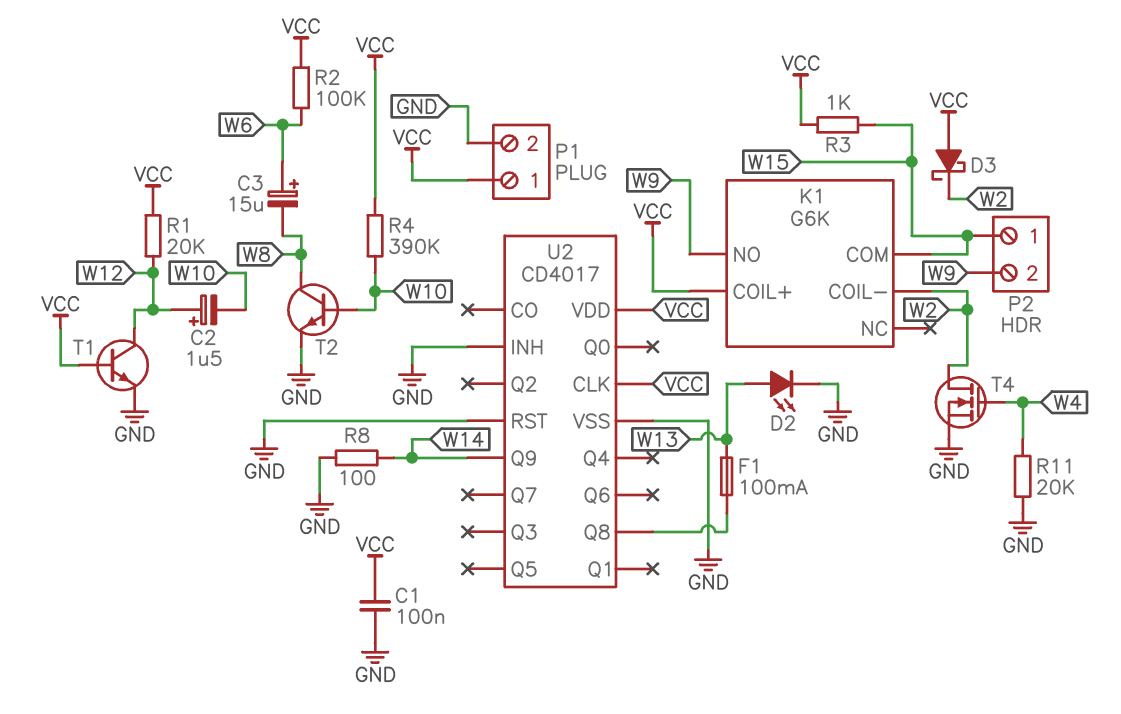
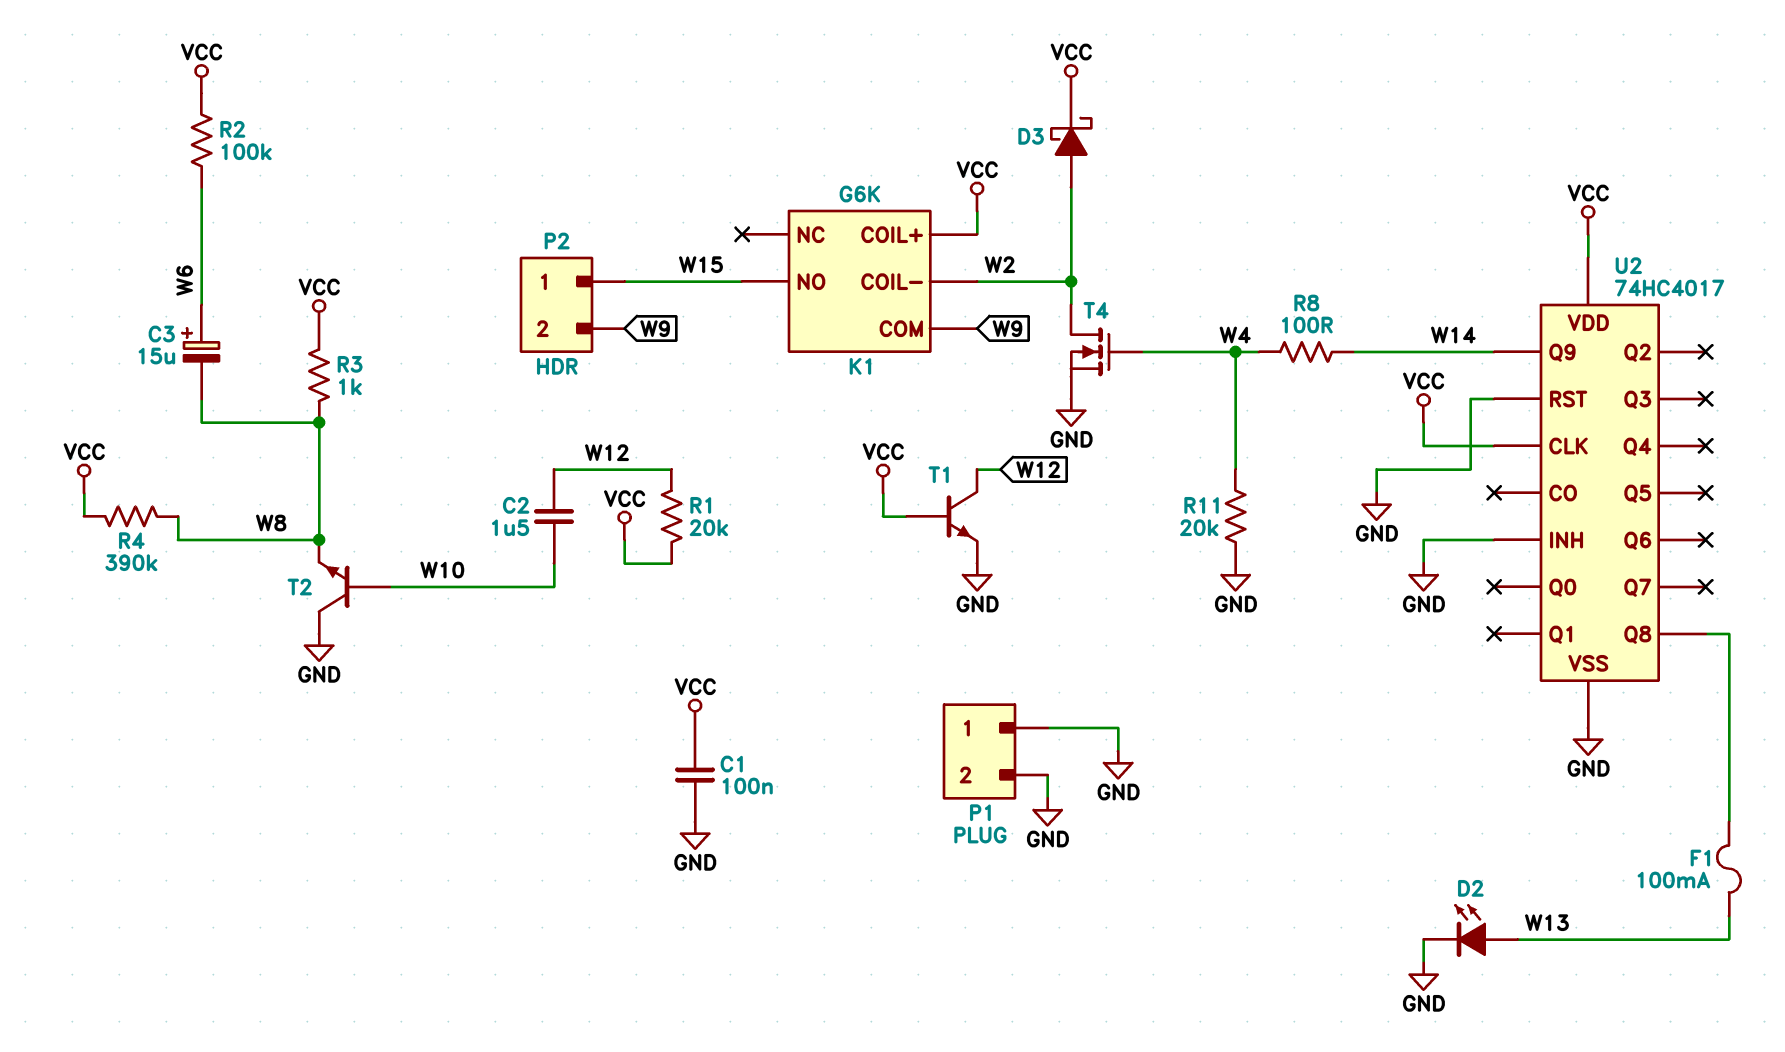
C2: 1.5uF (plus W12, minus W10) -> 1.5uF (W10, W12)
D3: schottky (A VCC, K W2) -> schottky (A W2, K VCC)
K1 pin COM: W15 -> W9
K1 pin NO: W9 -> W15
P1 pin 1: VCC -> GND
R3: 1k (VCC, W15) -> 1k (VCC, W8)
R4: 390k (VCC, W10) -> 390k (VCC, W8)
R8: 100 (GND, W14) -> 100 (W4, W14)
T2: NPN (B W10, C W8, E GND) -> NPN (B W10, C GND, E W8)
U2: CD4017 -> 74HC4017

